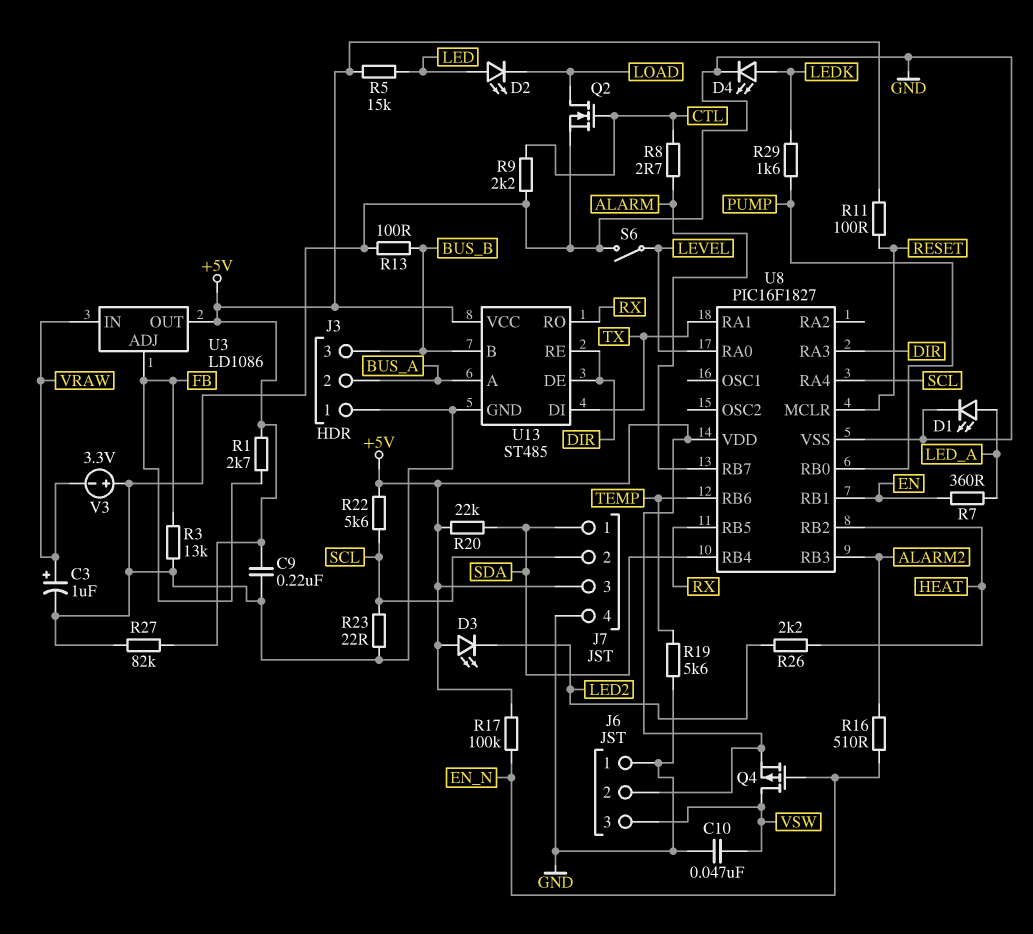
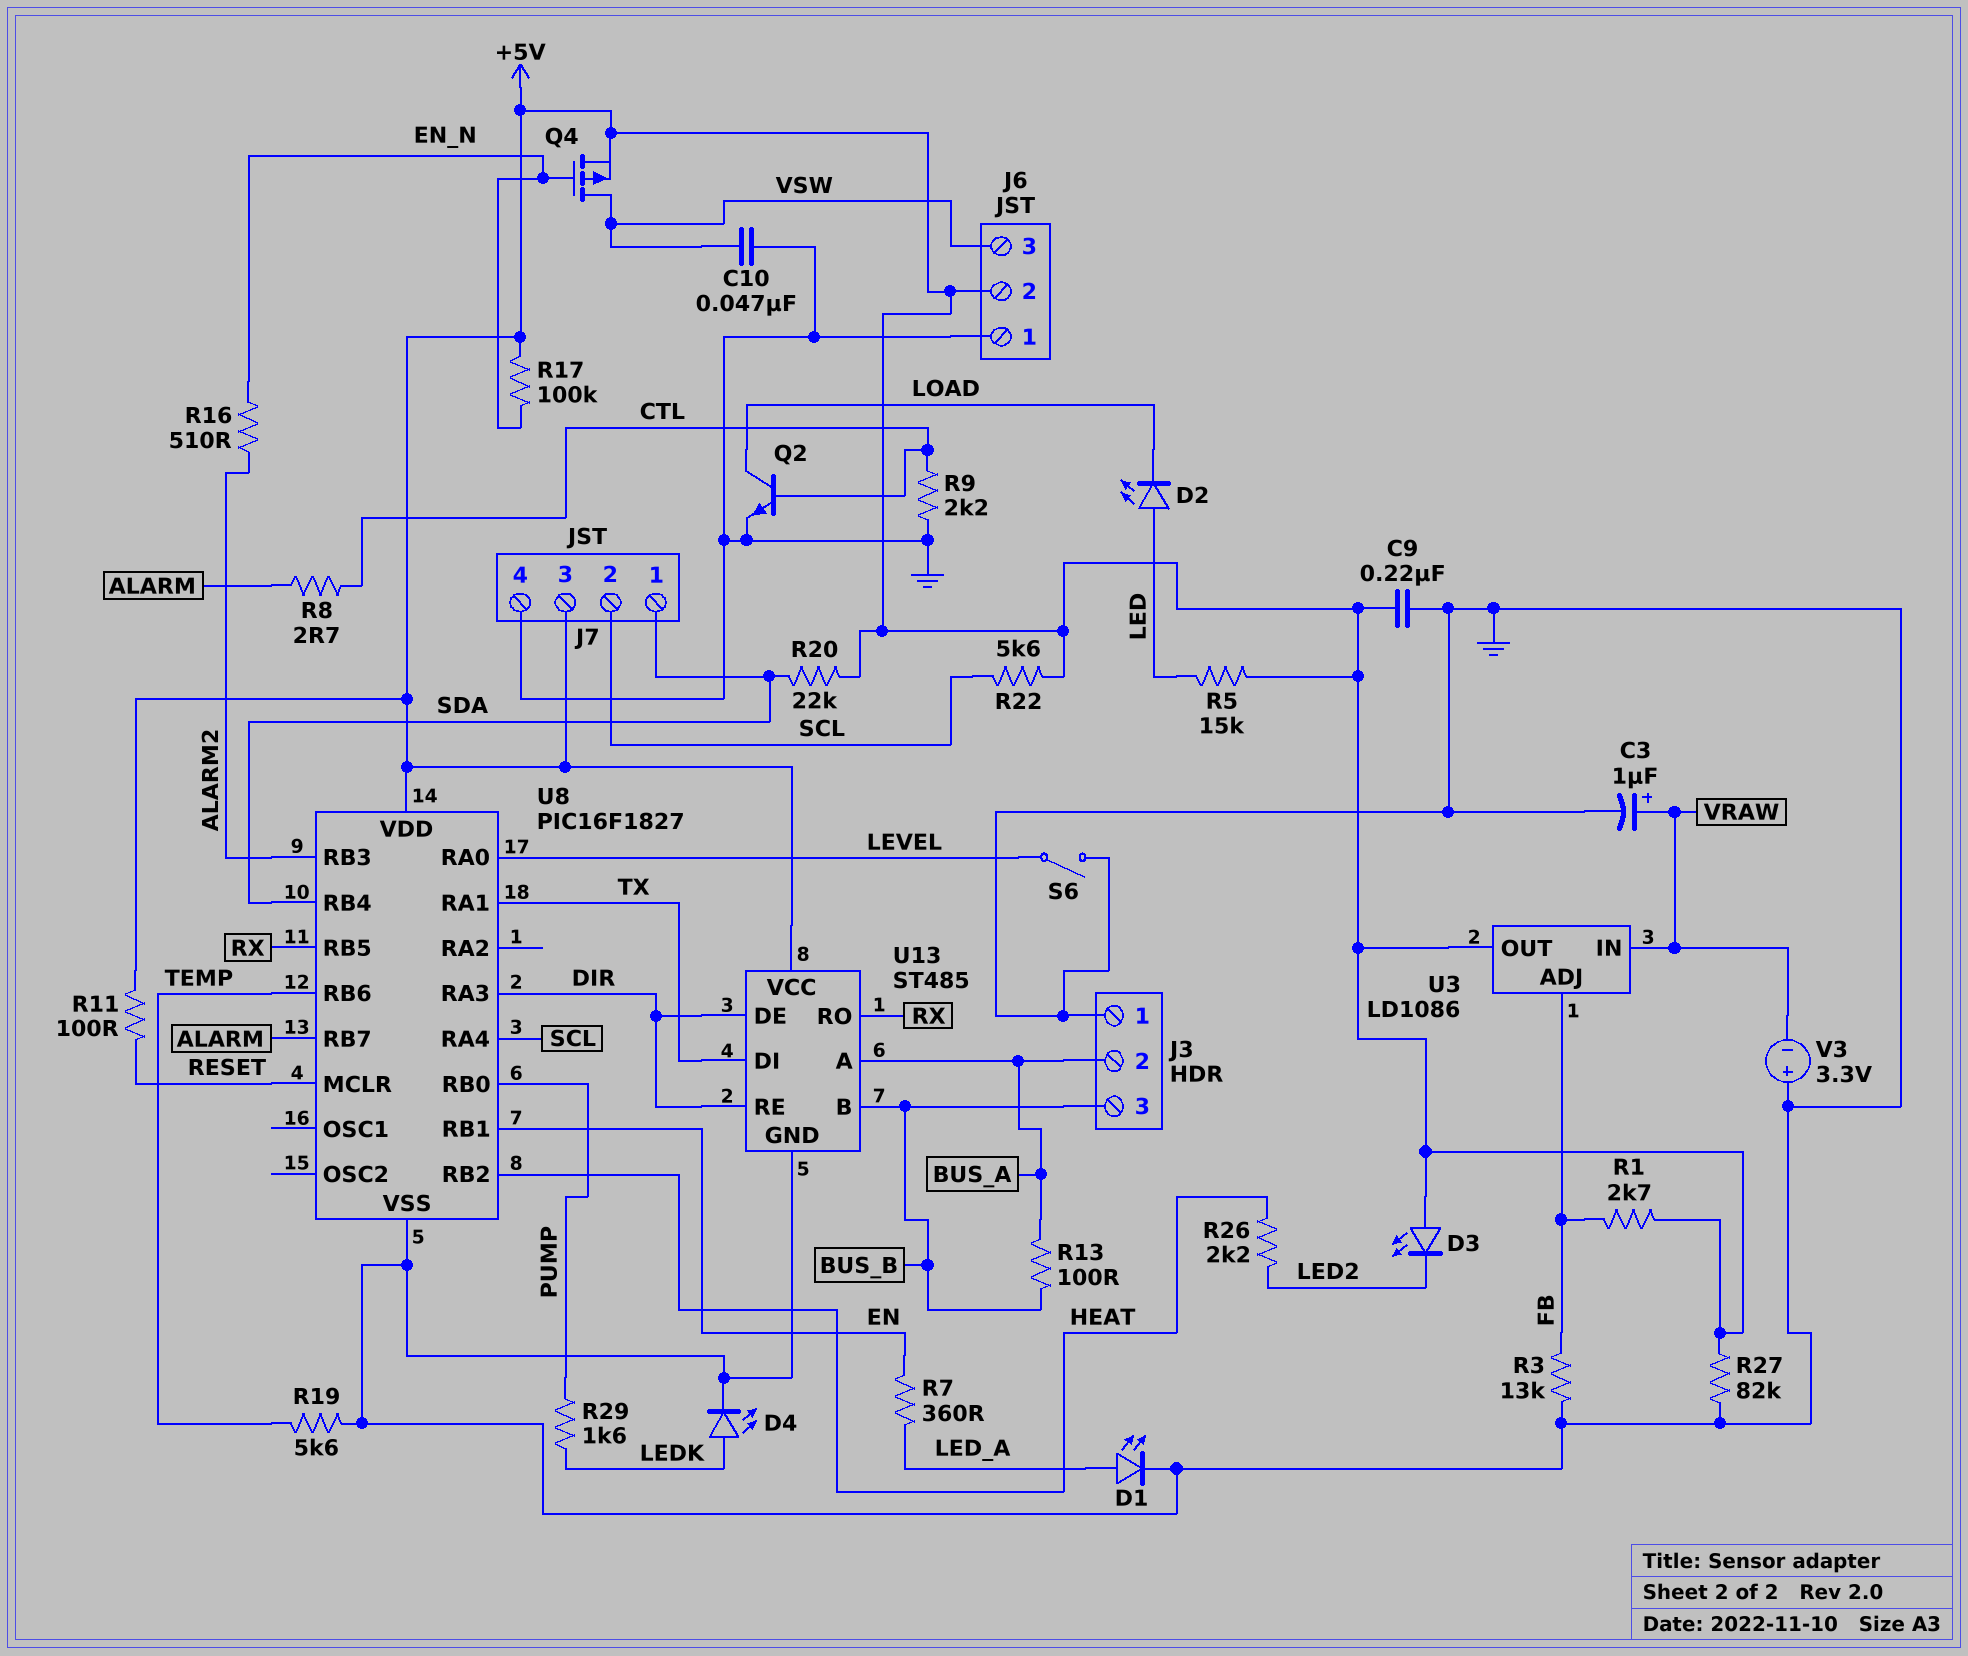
Q2: NMOS (G CTL, D LOAD, S GND) -> NPN (B CTL, C LOAD, E GND)
R13: 100 (BUS_B, GND) -> 100 (BUS_A, BUS_B)
R23: 22 (GND, SCL) -> none

